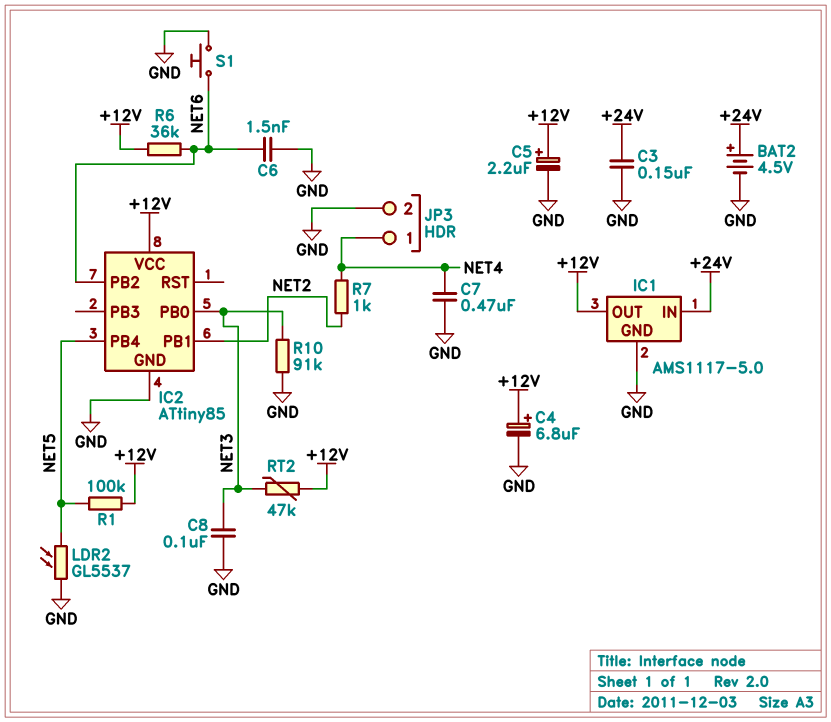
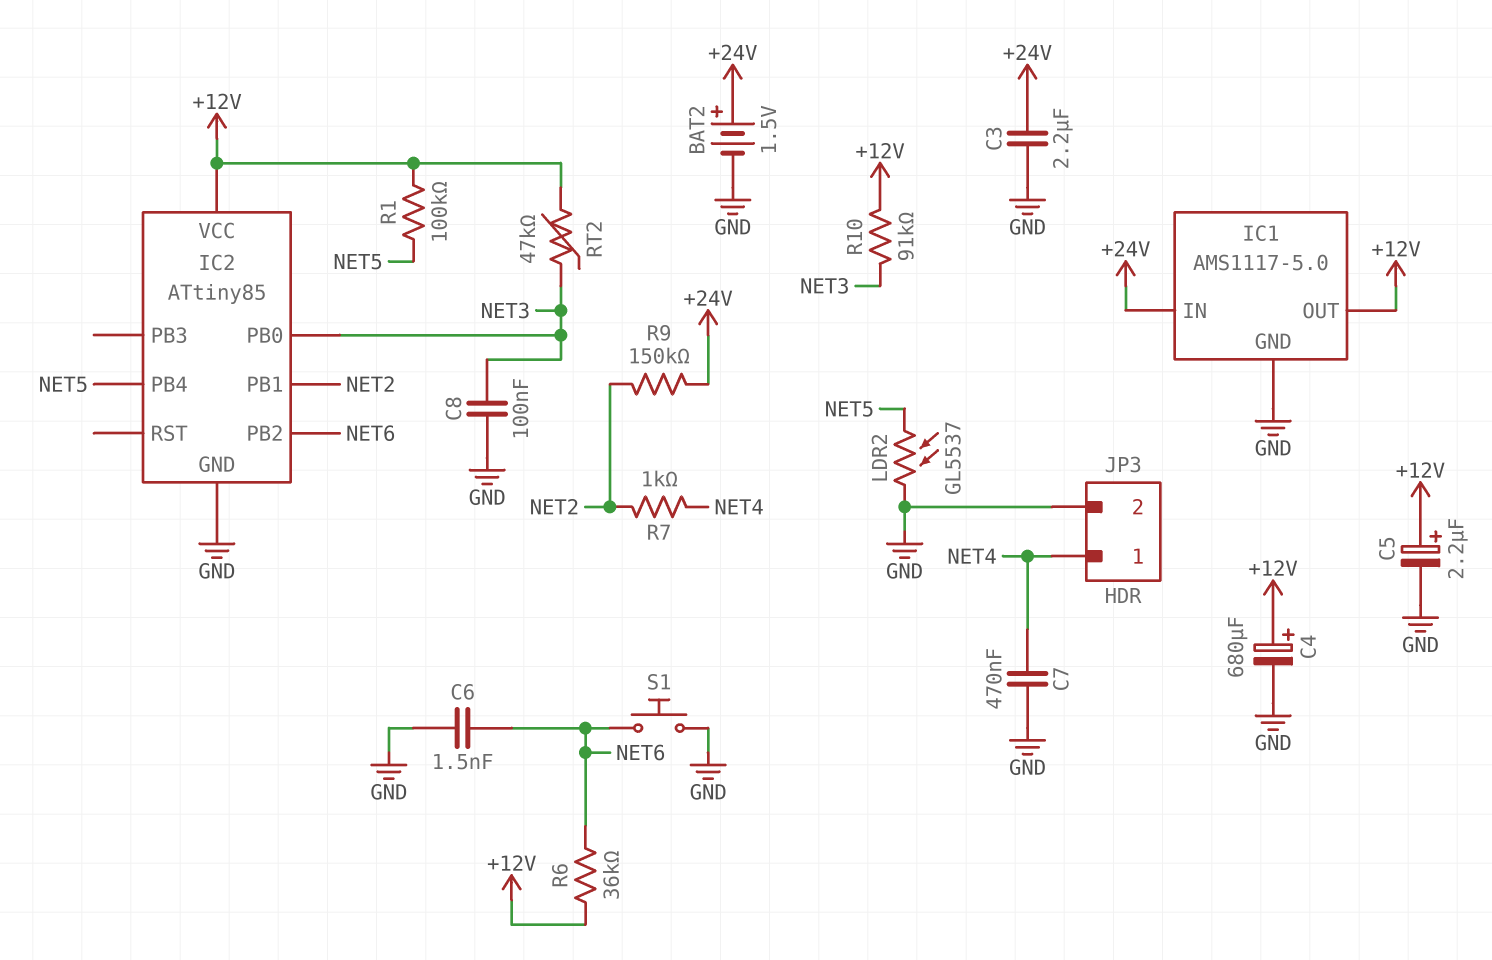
BAT2: 4.5V (plus +24V, minus GND) -> 1.5V (plus +24V, minus GND)
C3: 150nF (+24V, GND) -> 2.2uF (+24V, GND)
C4: 6.8uF (plus +12V, minus GND) -> 680uF (plus +12V, minus GND)
R9: none -> 150k (+24V, NET2)
R10: 91k (GND, NET3) -> 91k (+12V, NET3)

